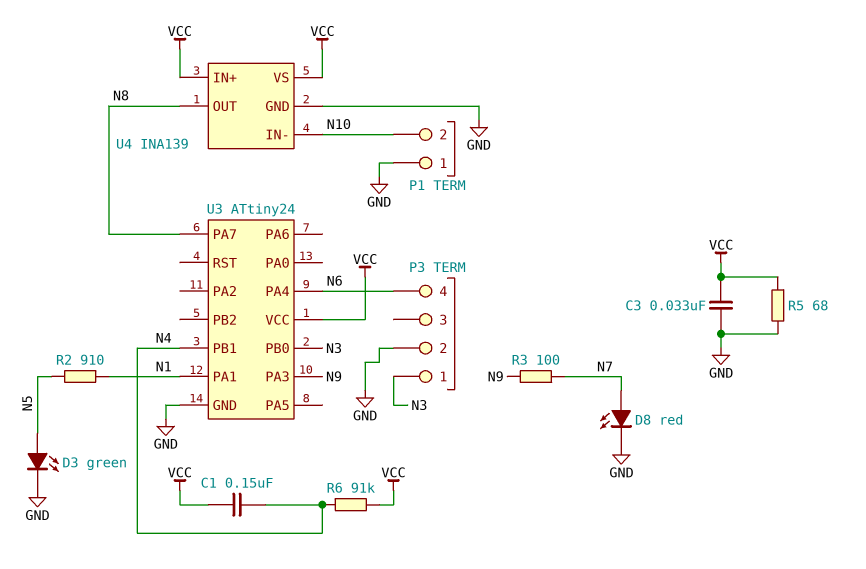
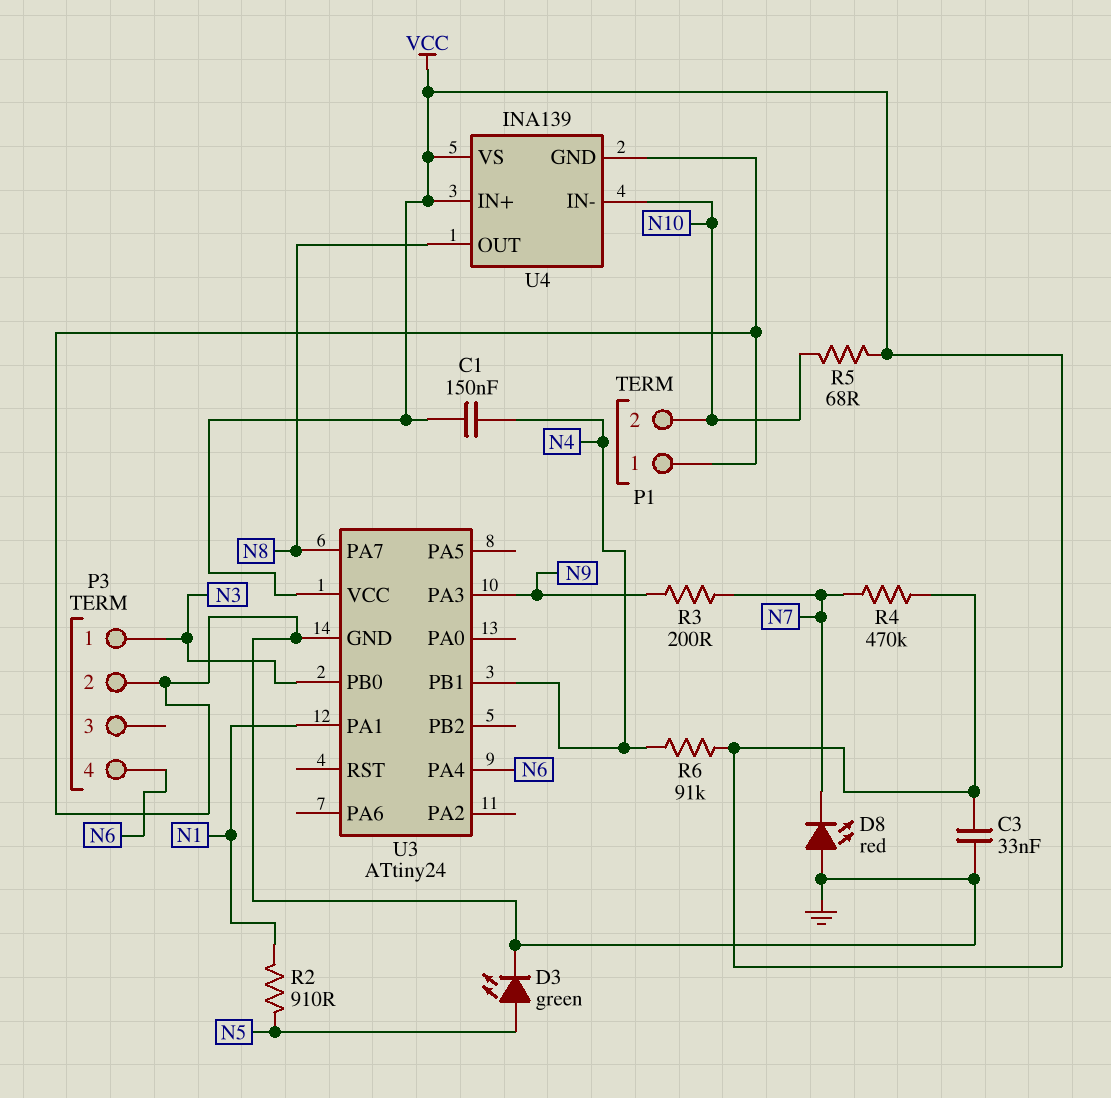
D8: LED red (A N7, K GND) -> LED red (A GND, K N7)
R3: 100 (N7, N9) -> 200 (N7, N9)
R4: none -> 470k (N7, VCC)
R5: 68 (GND, VCC) -> 68 (N10, VCC)

